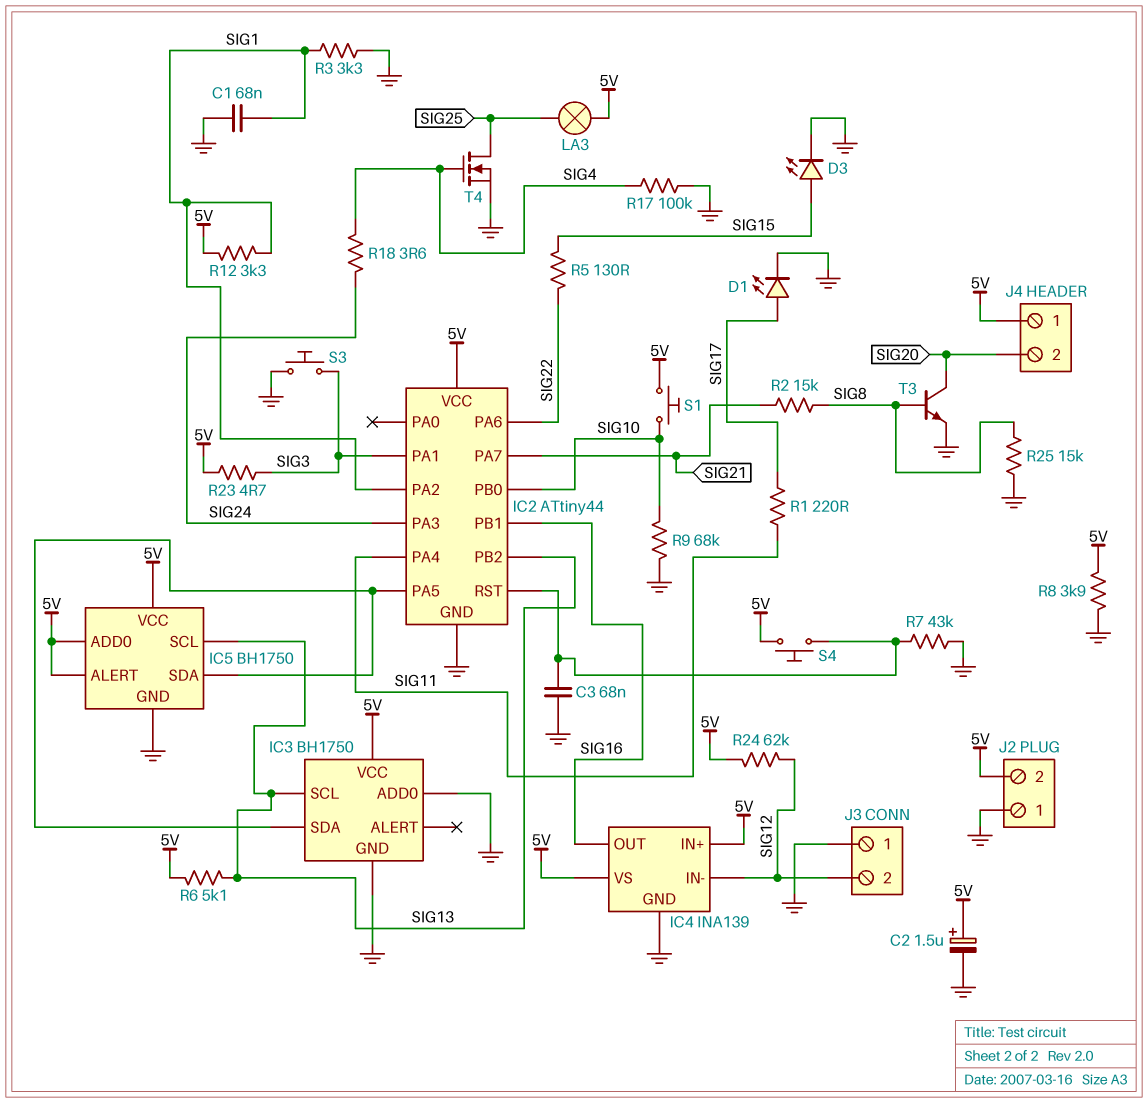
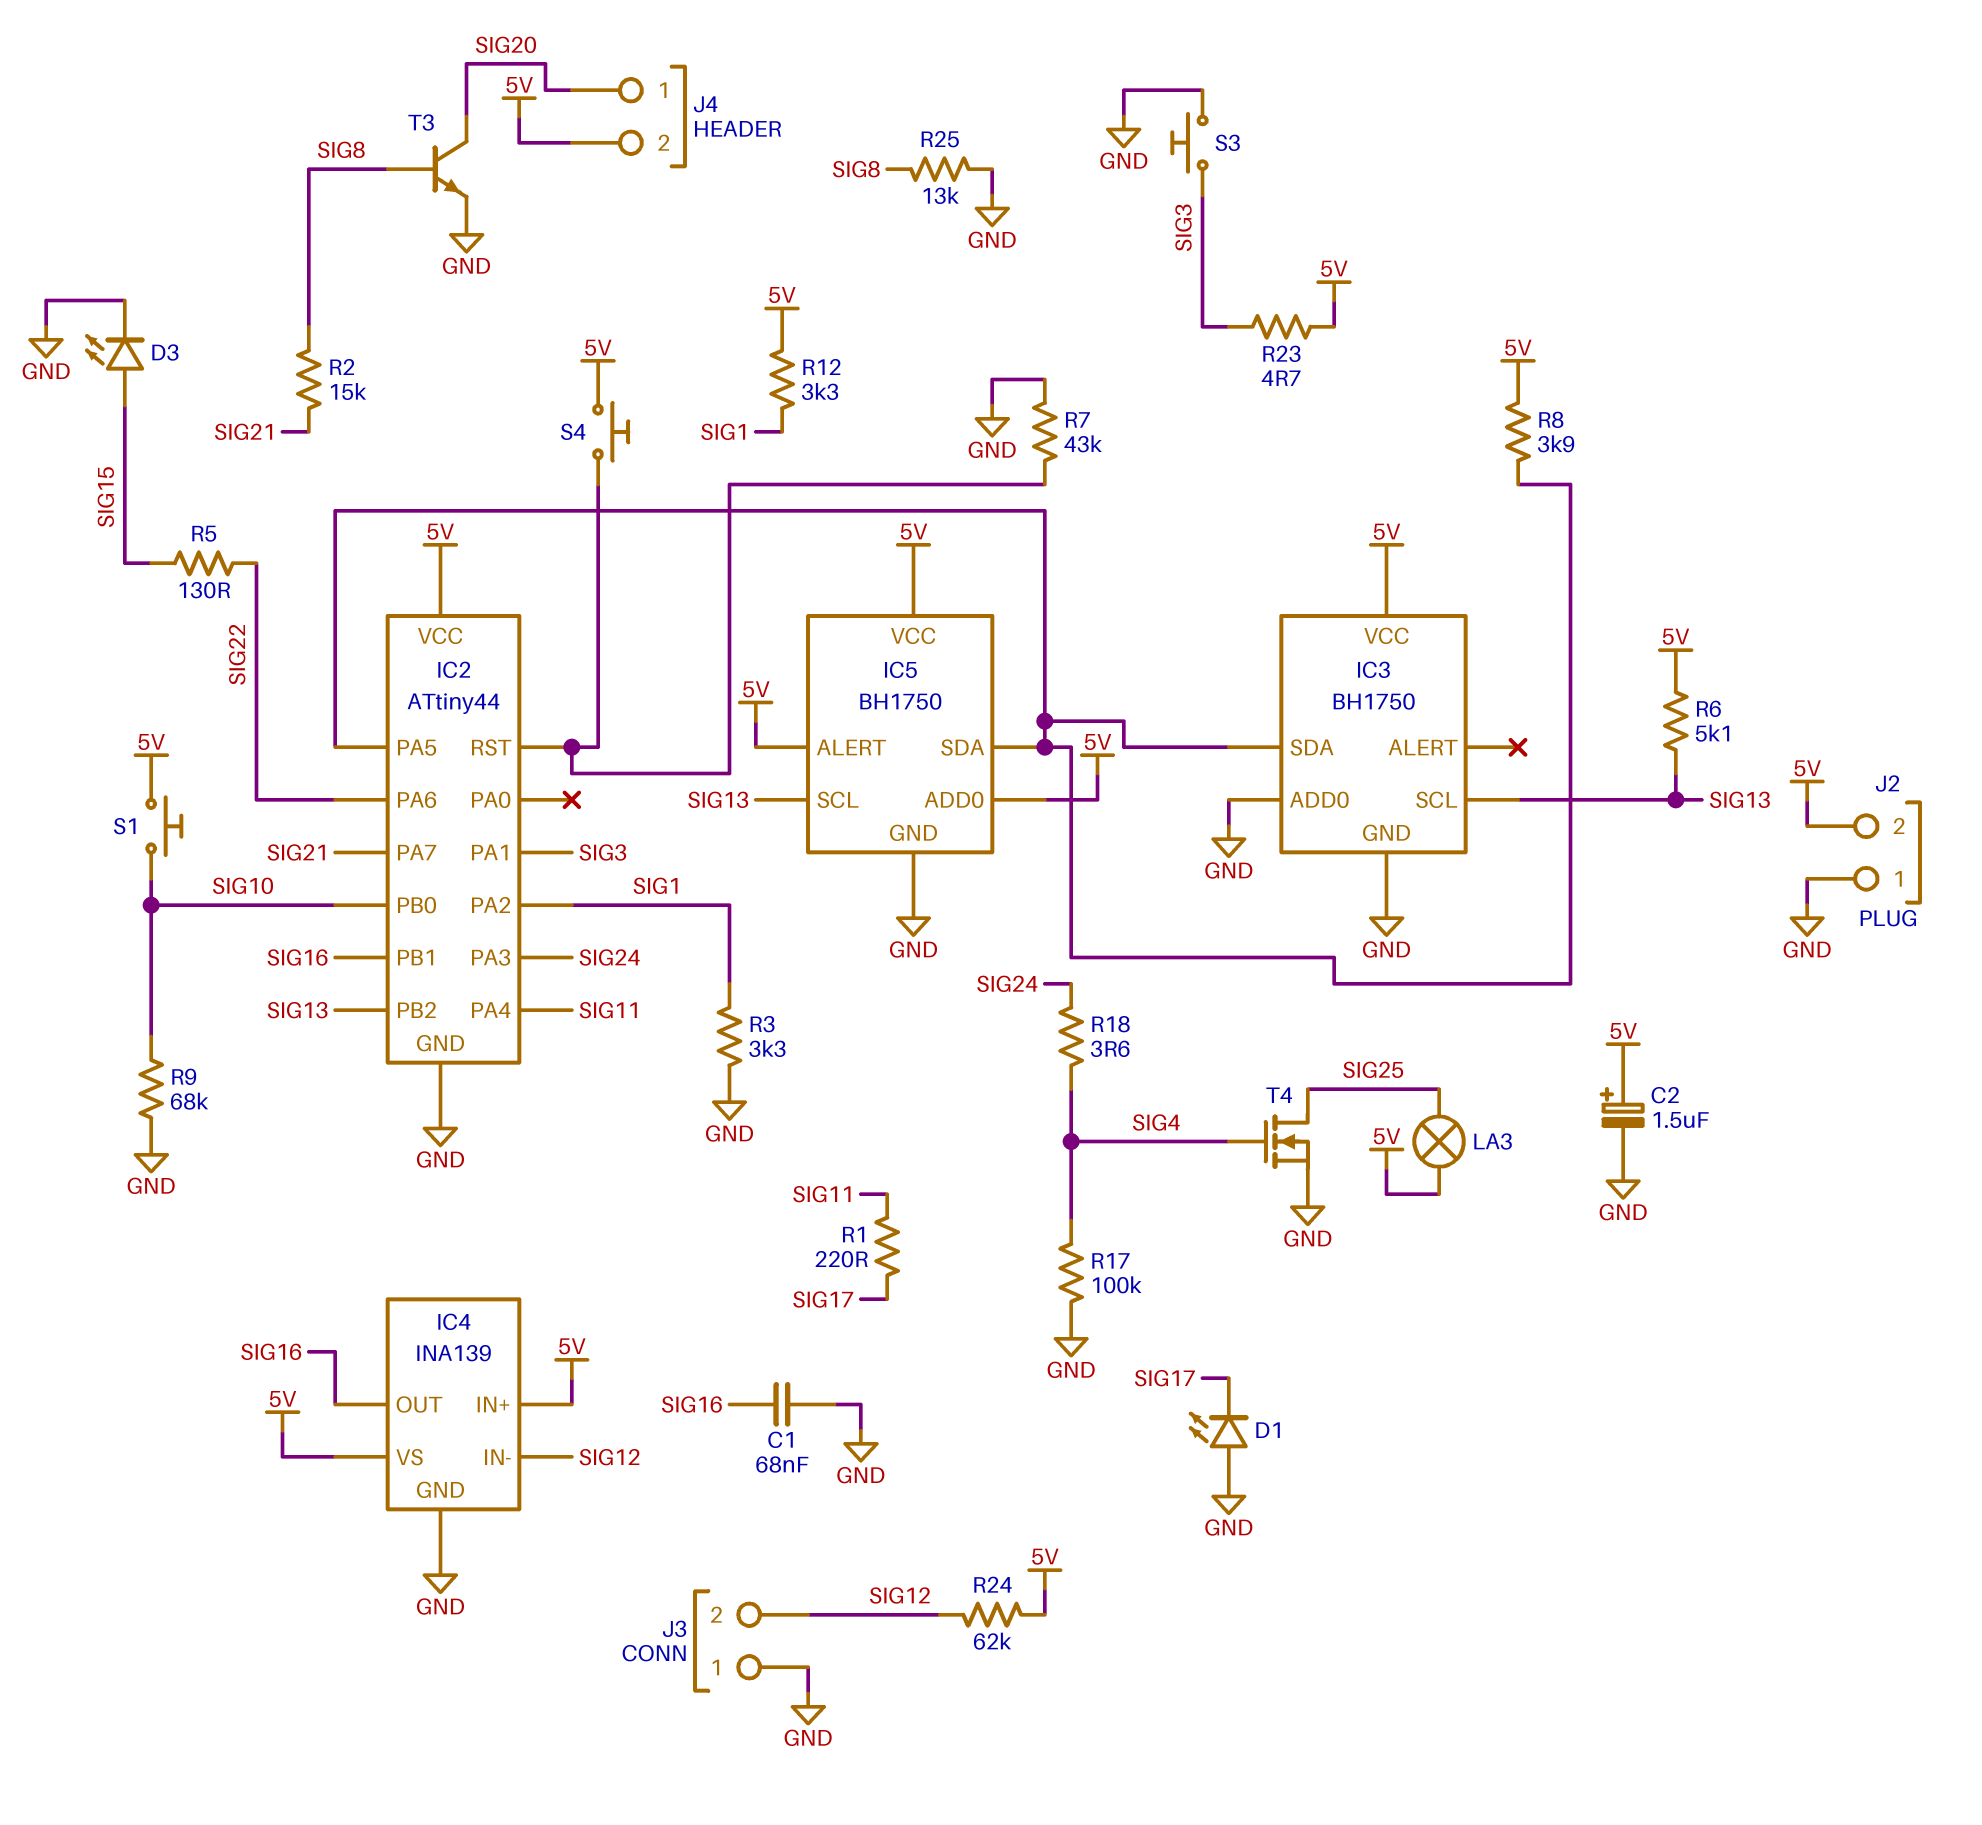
C1: 68nF (GND, SIG1) -> 68nF (GND, SIG16)
C3: 68nF (GND, IC2/RST) -> none
D1: LED (A SIG17, K GND) -> LED (A GND, K SIG17)
J4 pin 1: 5V -> SIG20
J4 pin 2: SIG20 -> 5V
R8: 3.9k (5V, GND) -> 3.9k (5V, IC2/PA5)
R25: 15k (GND, SIG8) -> 13k (GND, SIG8)

